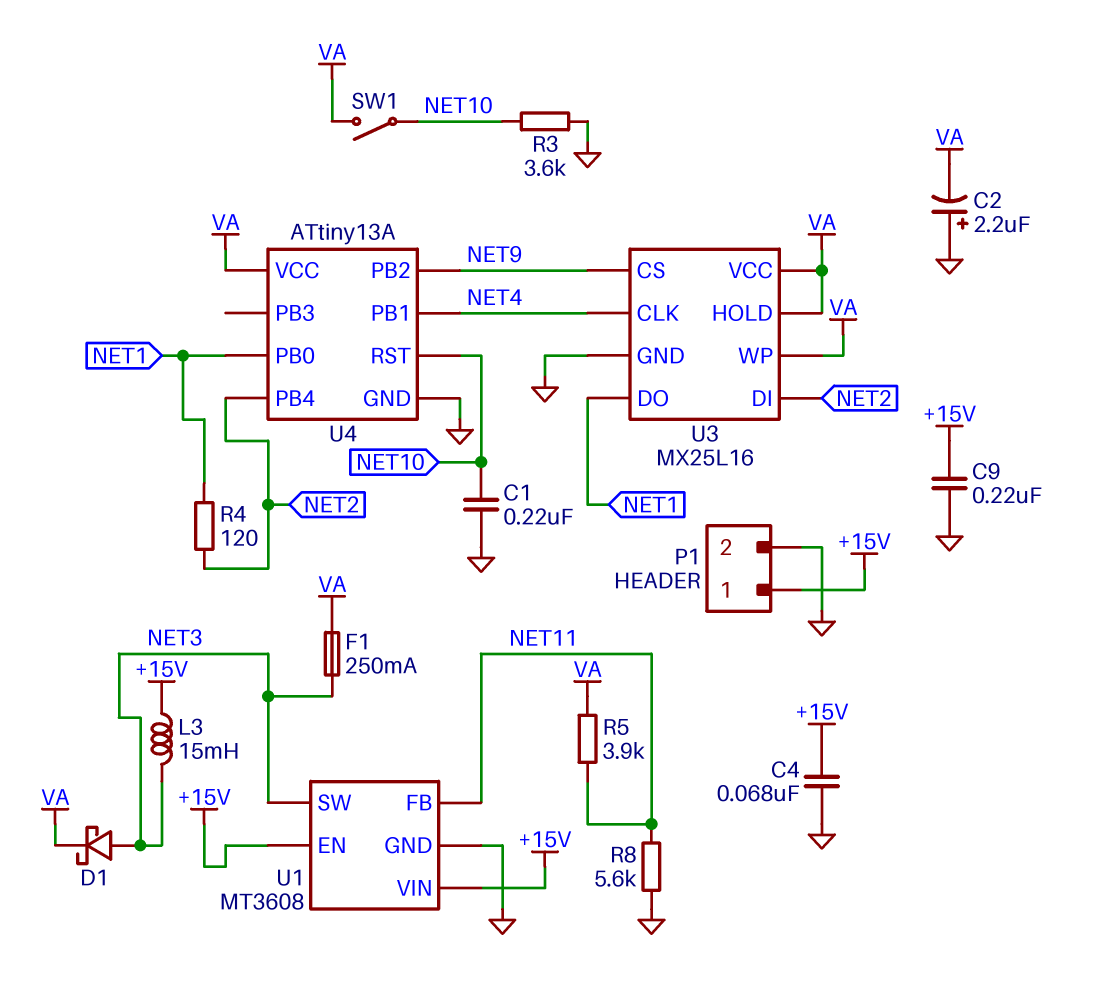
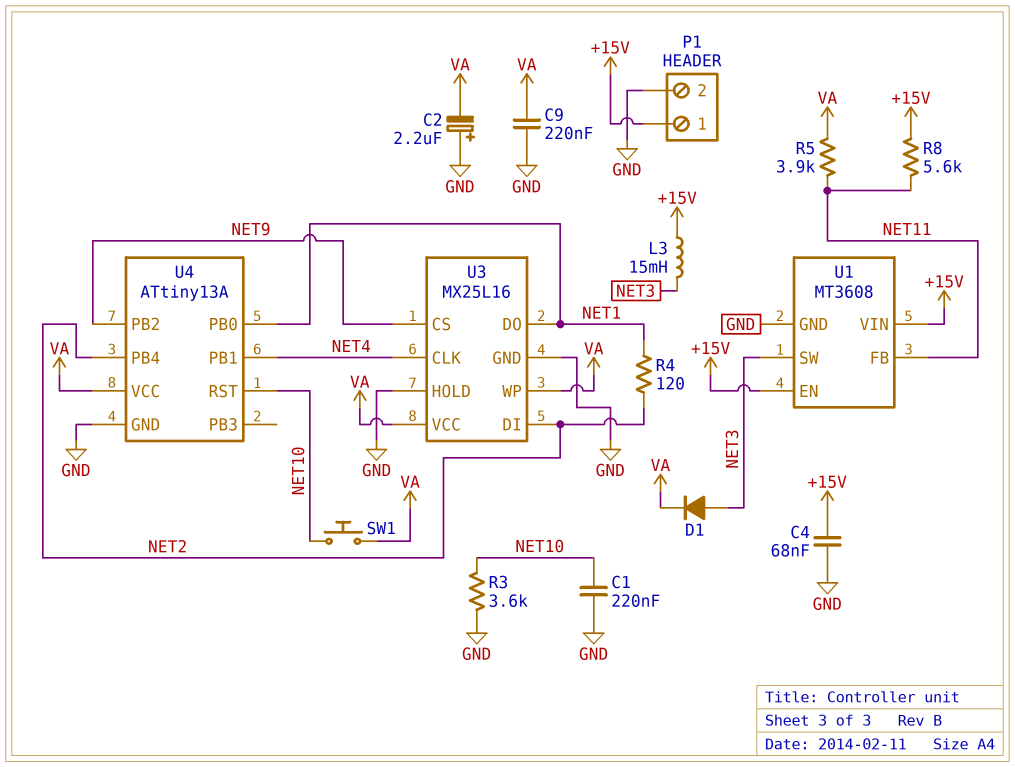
C9: 220nF (+15V, GND) -> 220nF (GND, VA)
D1: schottky (A NET3, K VA) -> diode (A NET3, K VA)
F1: 250mA (NET3, VA) -> none
R8: 5.6k (GND, NET11) -> 5.6k (+15V, NET11)
SW1: switch (NET10, VA) -> button (NET10, VA)
U3 pin HOLD: VA -> GND

